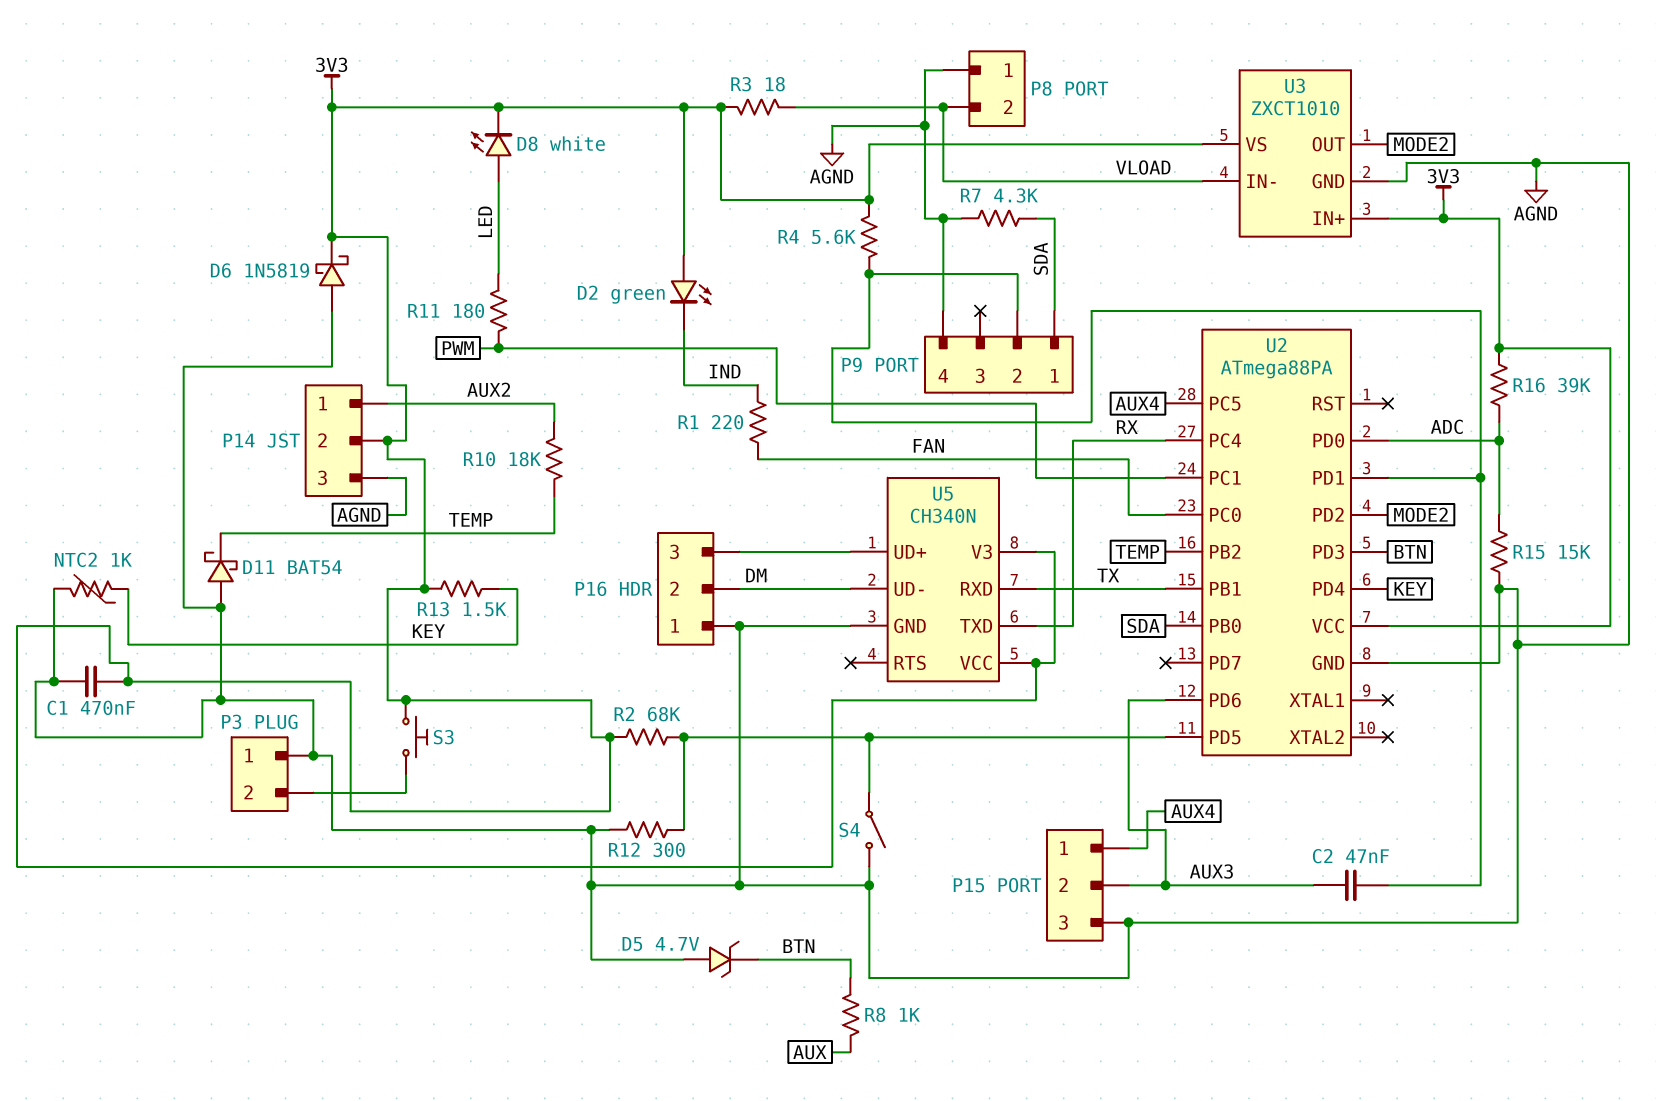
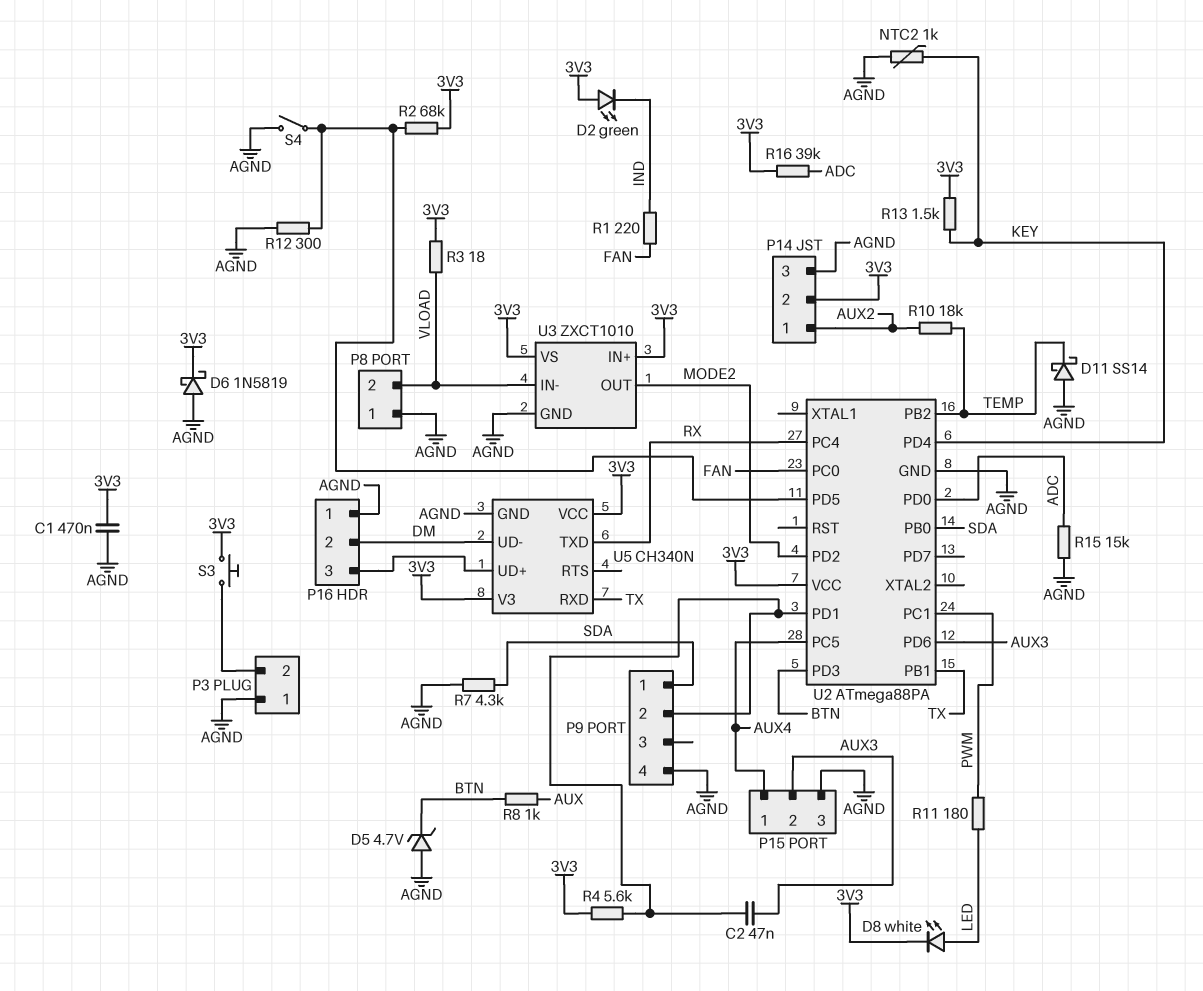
D11: schottky BAT54 (A AGND, K TEMP) -> schottky SS14 (A AGND, K TEMP)

